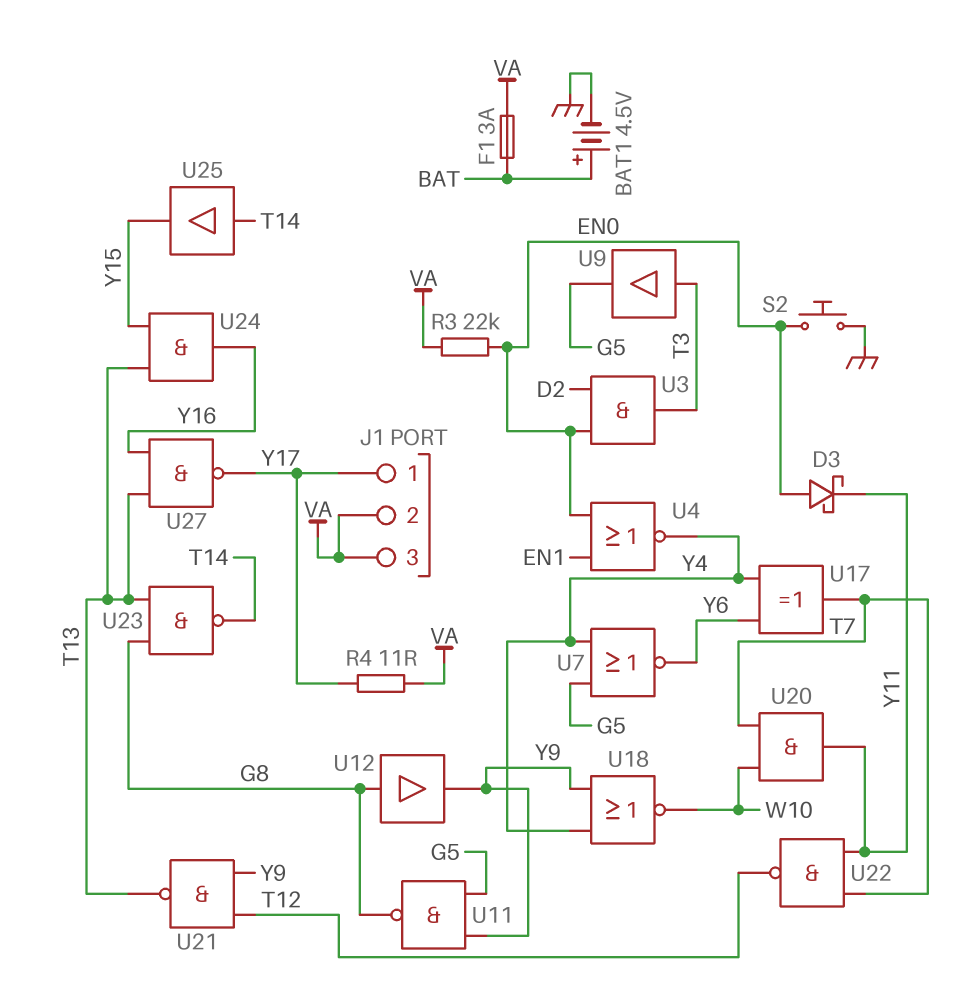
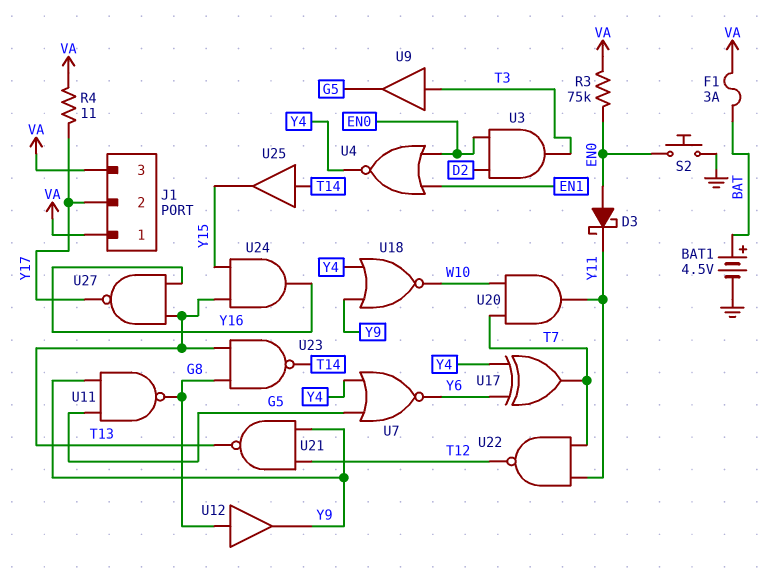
J1 pin 1: Y17 -> VA
J1 pin 2: VA -> Y17
R3: 22k (EN0, VA) -> 75k (EN0, VA)

